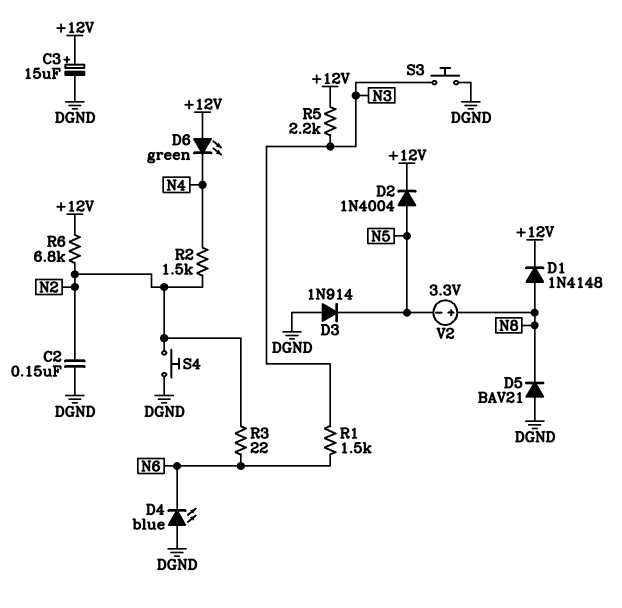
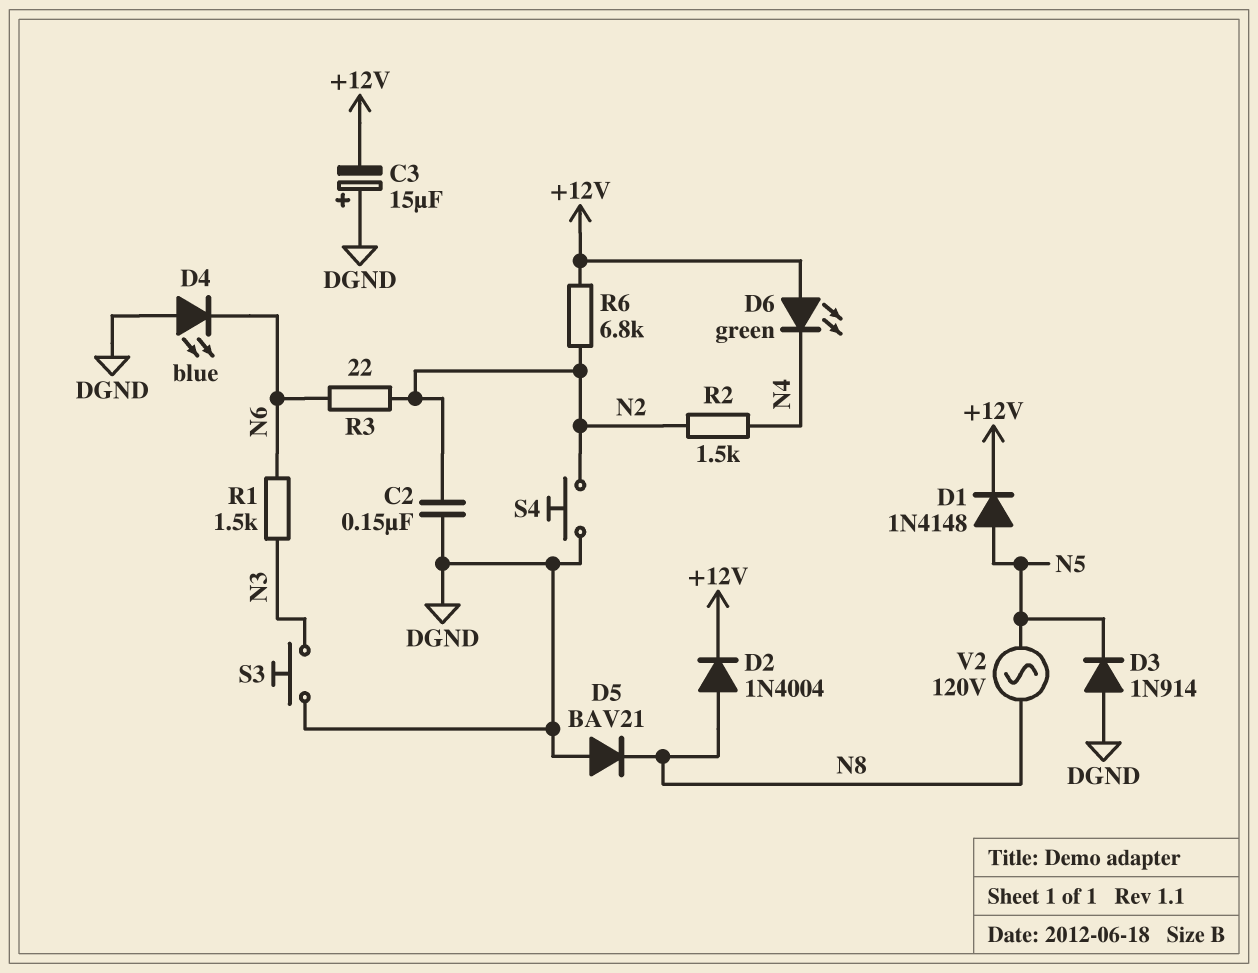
C3: 15uF (plus +12V, minus DGND) -> 15uF (plus DGND, minus +12V)
D1: diode 1N4148 (A N8, K +12V) -> diode 1N4148 (A N5, K +12V)
D2: diode 1N4004 (A N5, K +12V) -> diode 1N4004 (A N8, K +12V)
R5: 2.2k (+12V, N3) -> none
V2: 3.3V (plus N8, minus N5) -> AC 120V (N5, N8)

